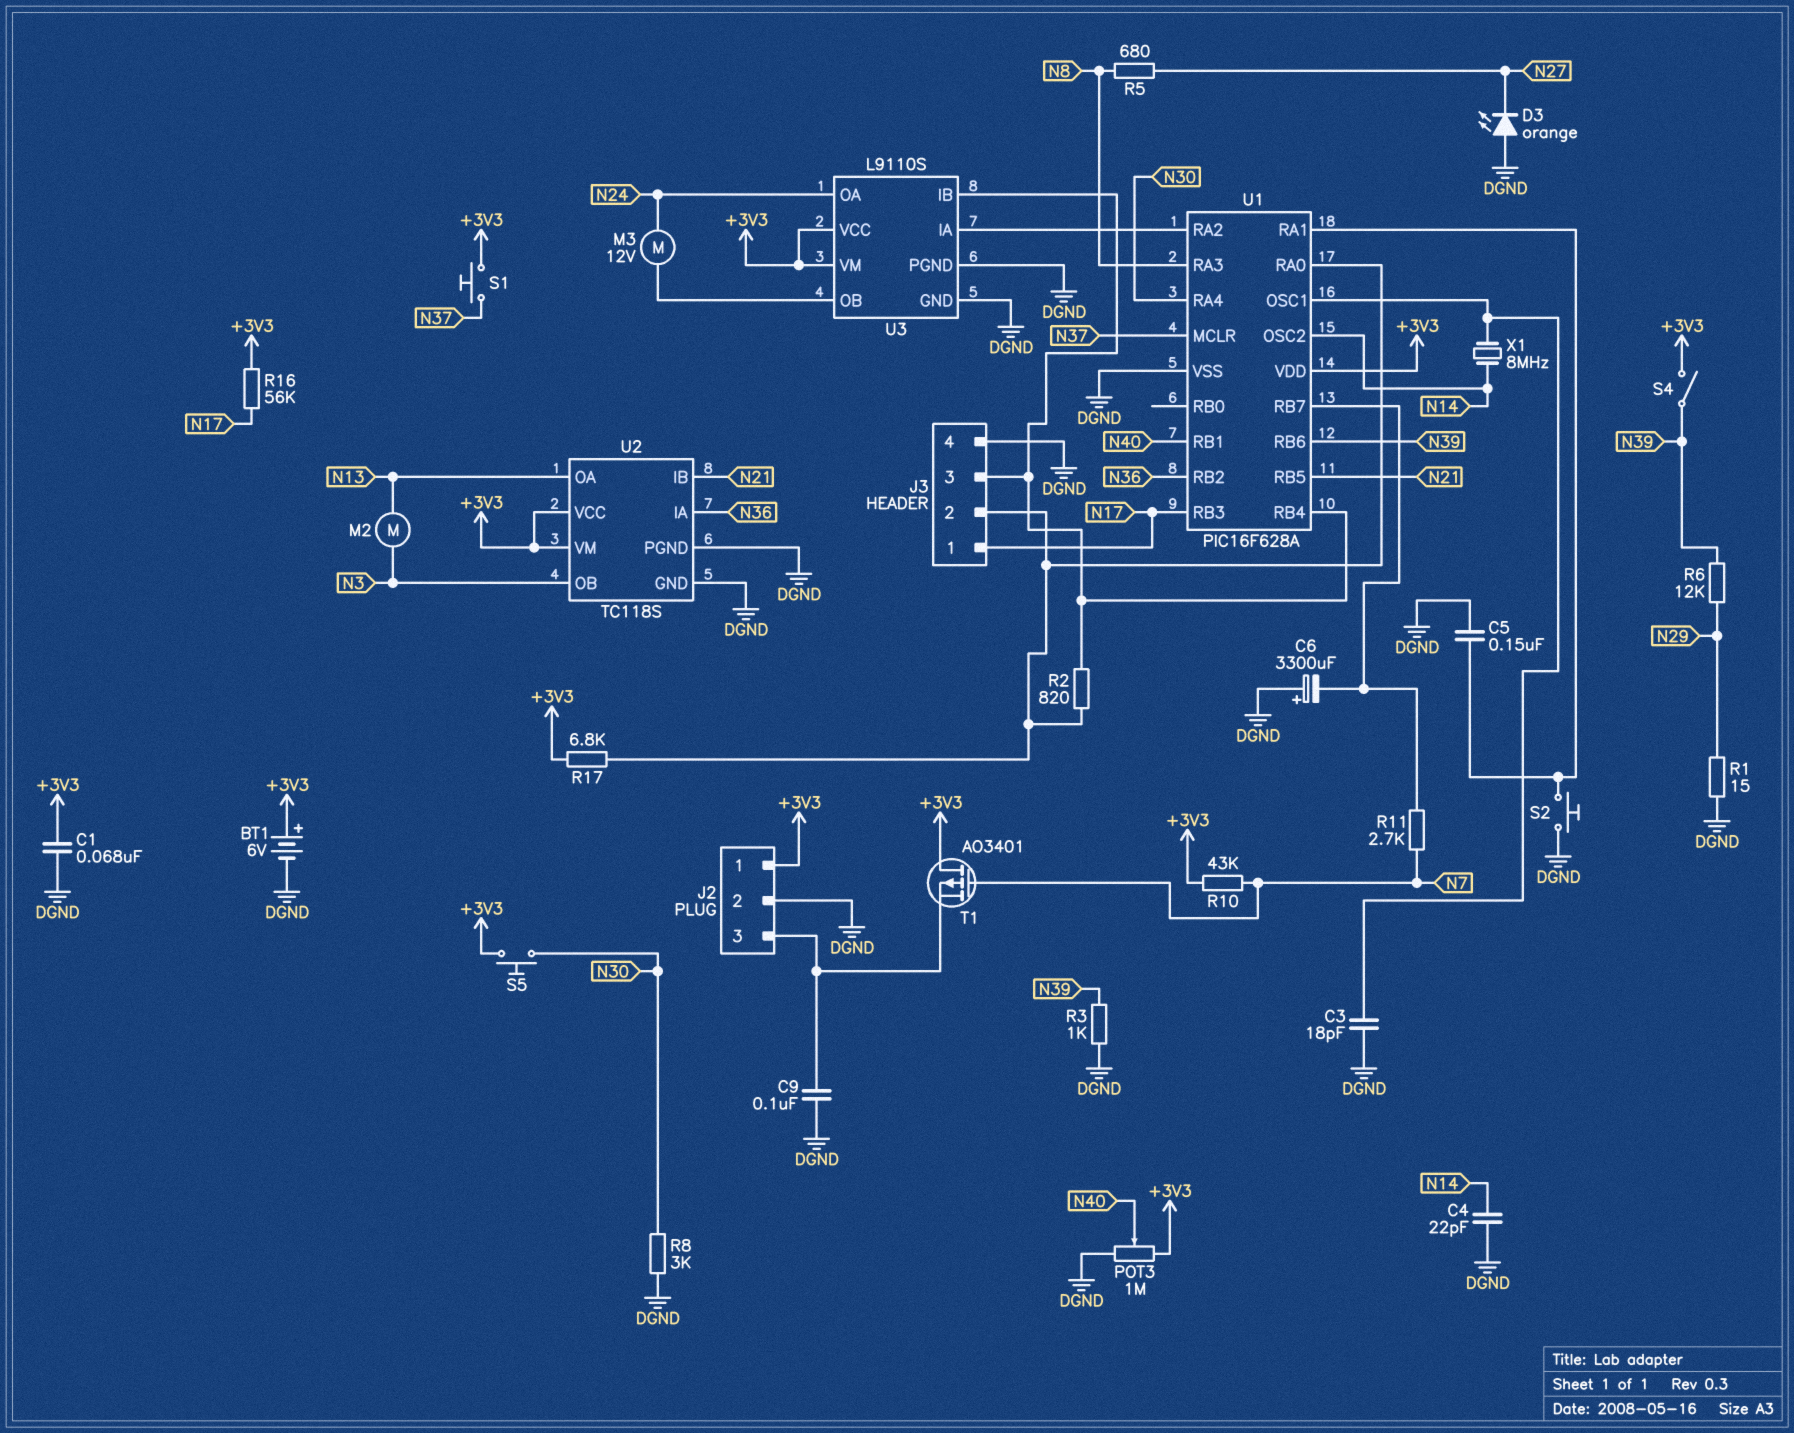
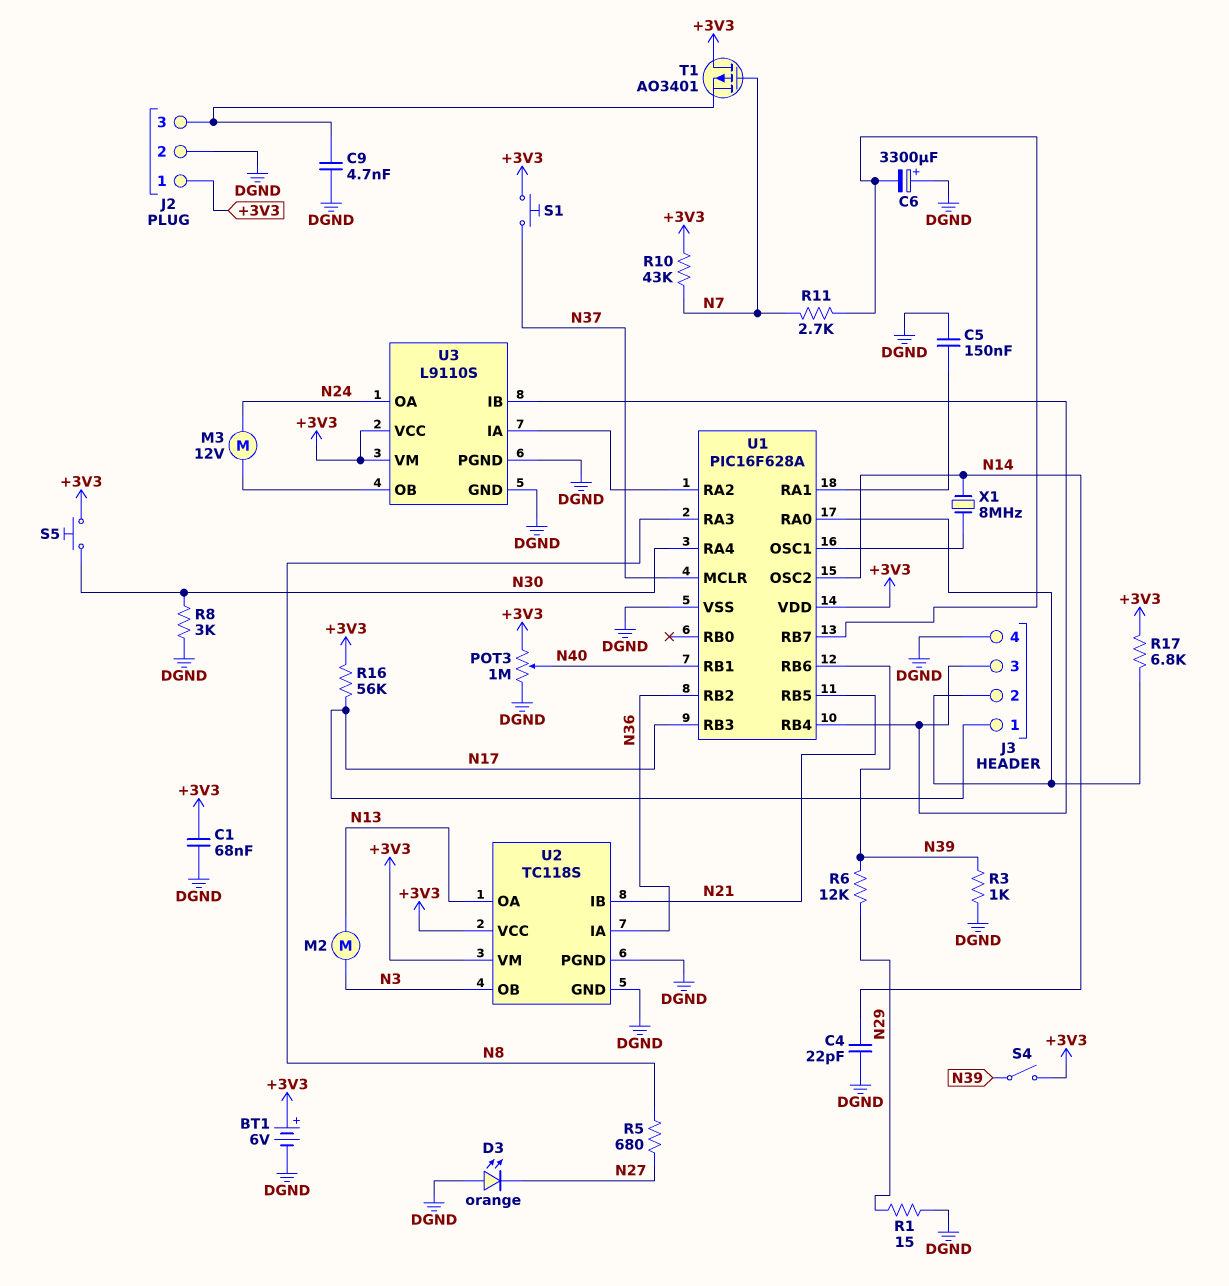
C3: 18pF (DGND, U1/OSC1) -> none
C9: 100nF (DGND, J2/3) -> 4.7nF (DGND, J2/3)
R2: 820 (J3/2, J3/3) -> none
S2: button (DGND, U1/RA1) -> none

